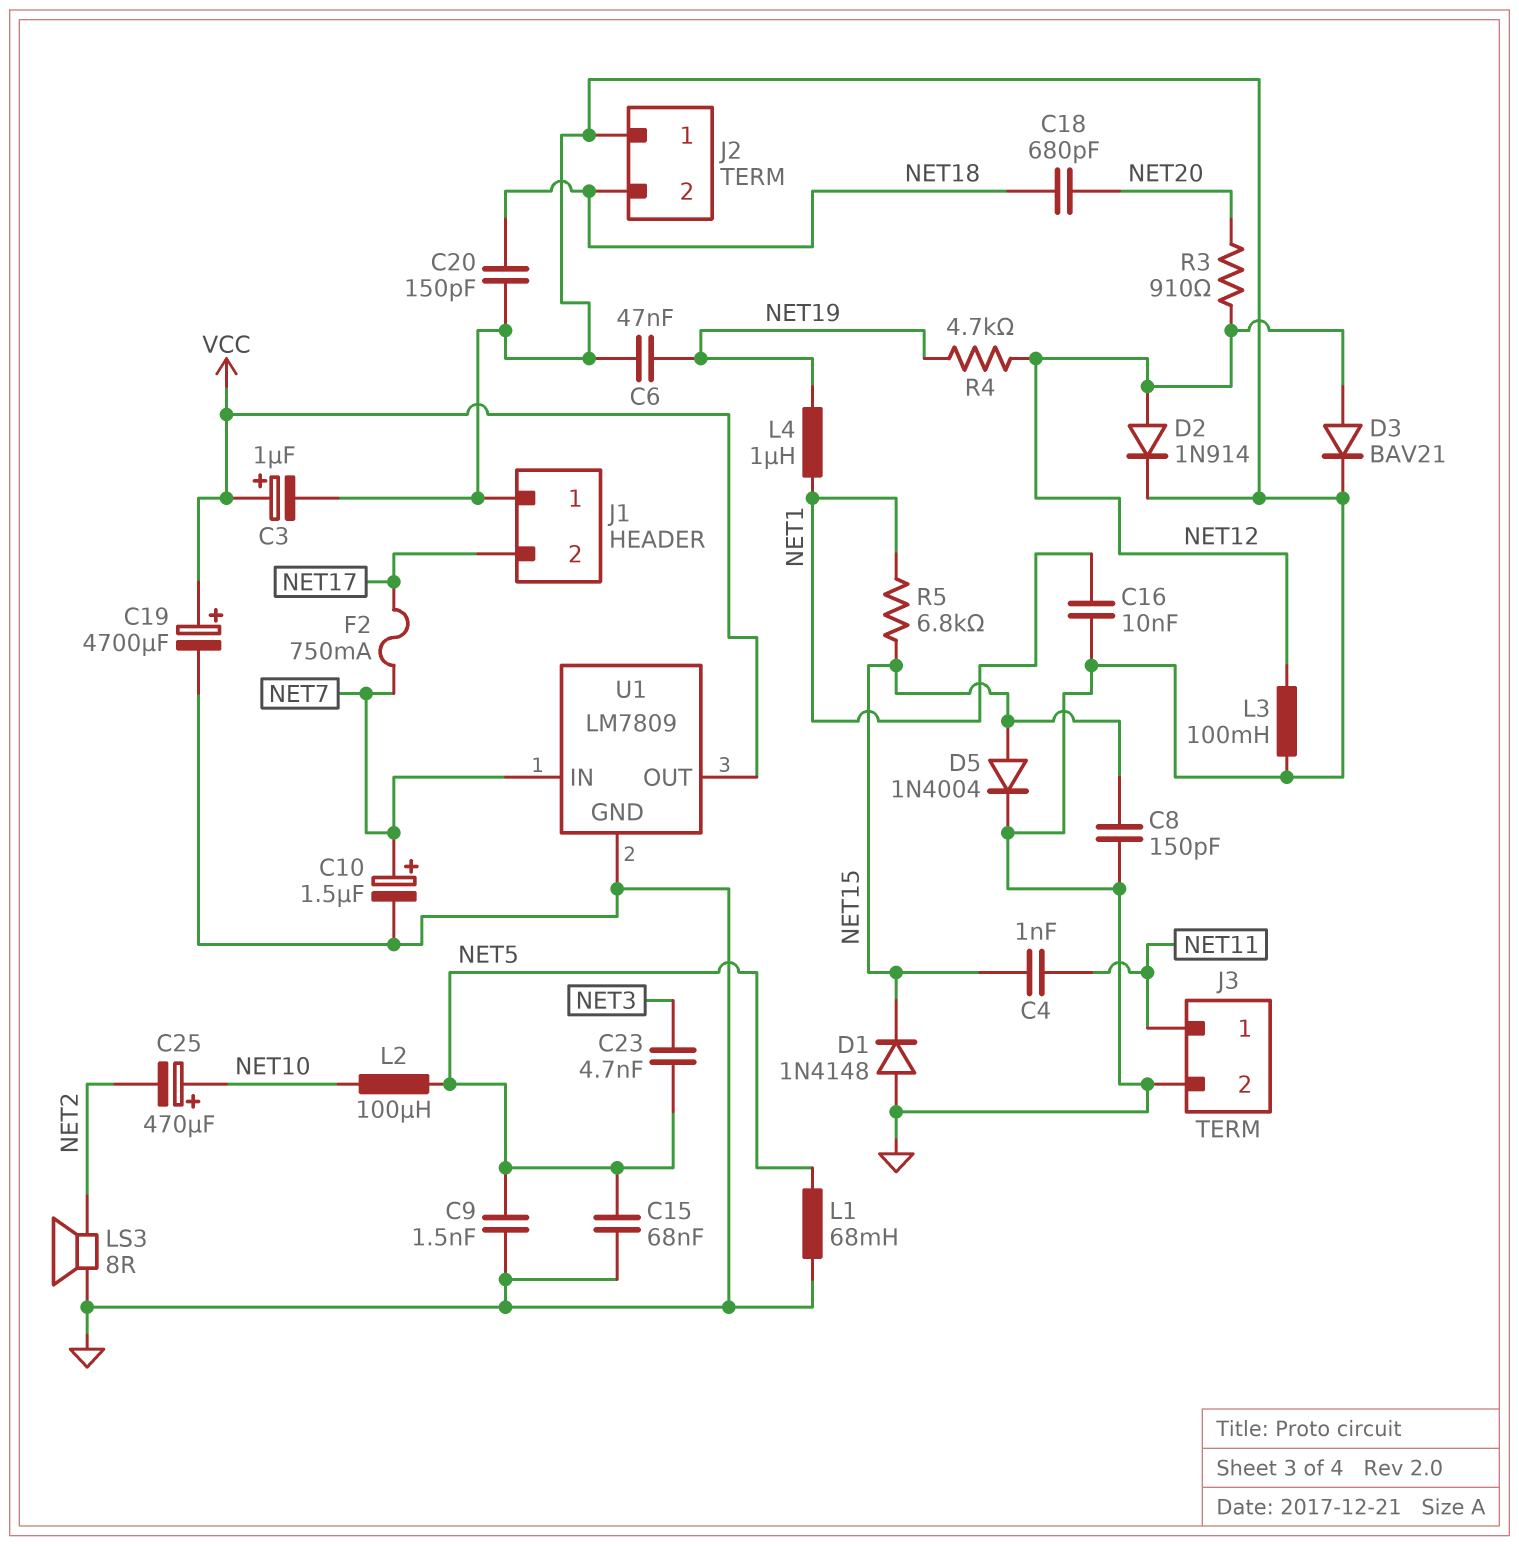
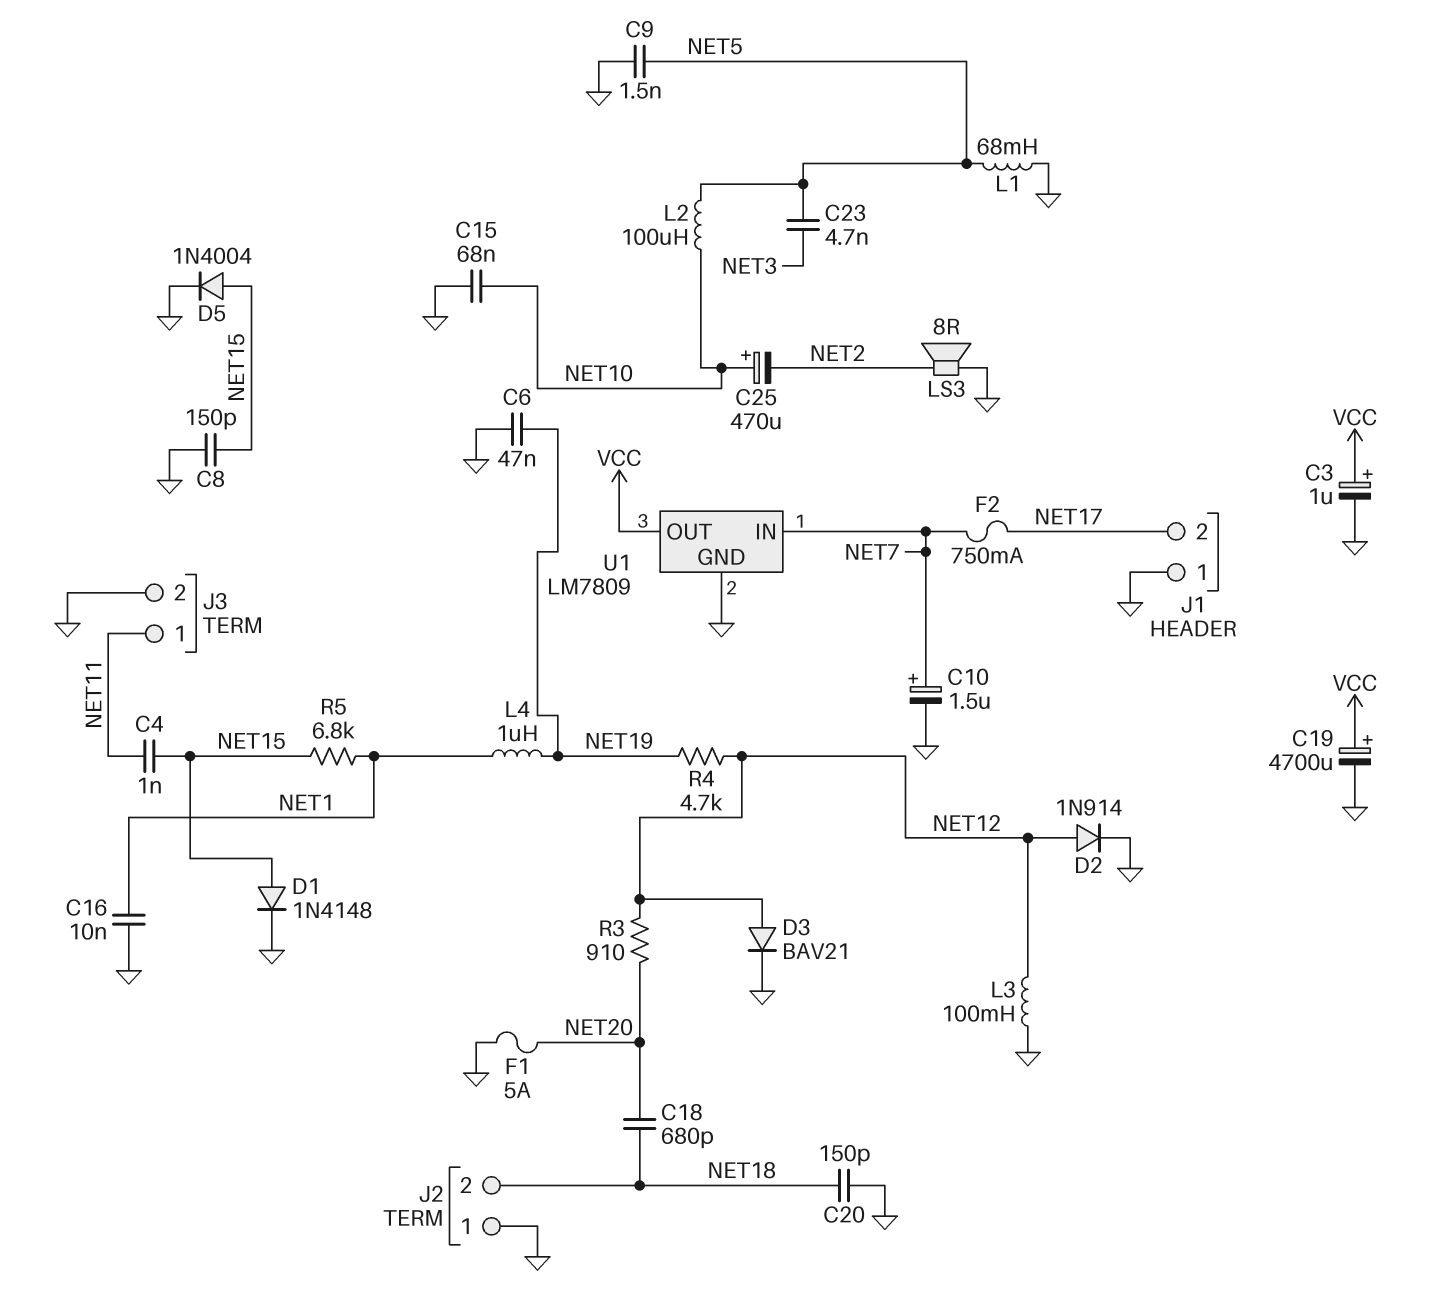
C15: 68nF (GND, NET5) -> 68nF (GND, NET10)
D1: diode 1N4148 (A GND, K NET15) -> diode 1N4148 (A NET15, K GND)
F1: none -> 5A (GND, NET20)

